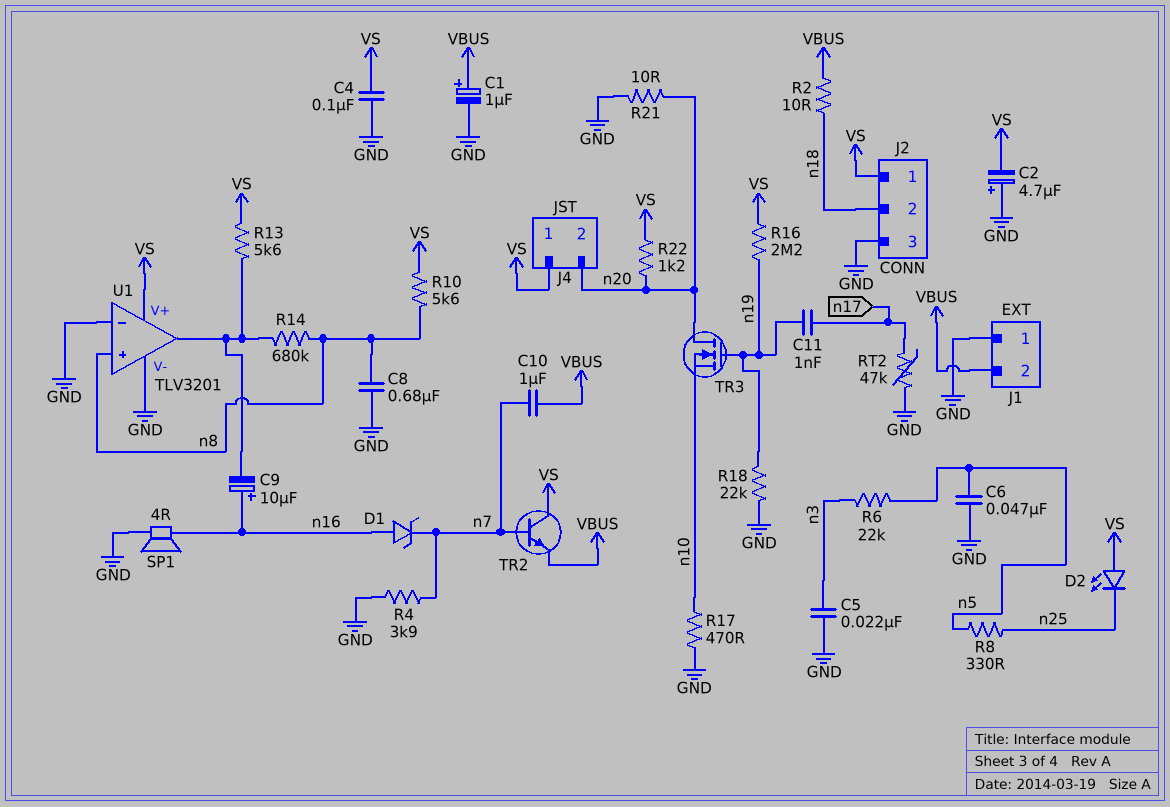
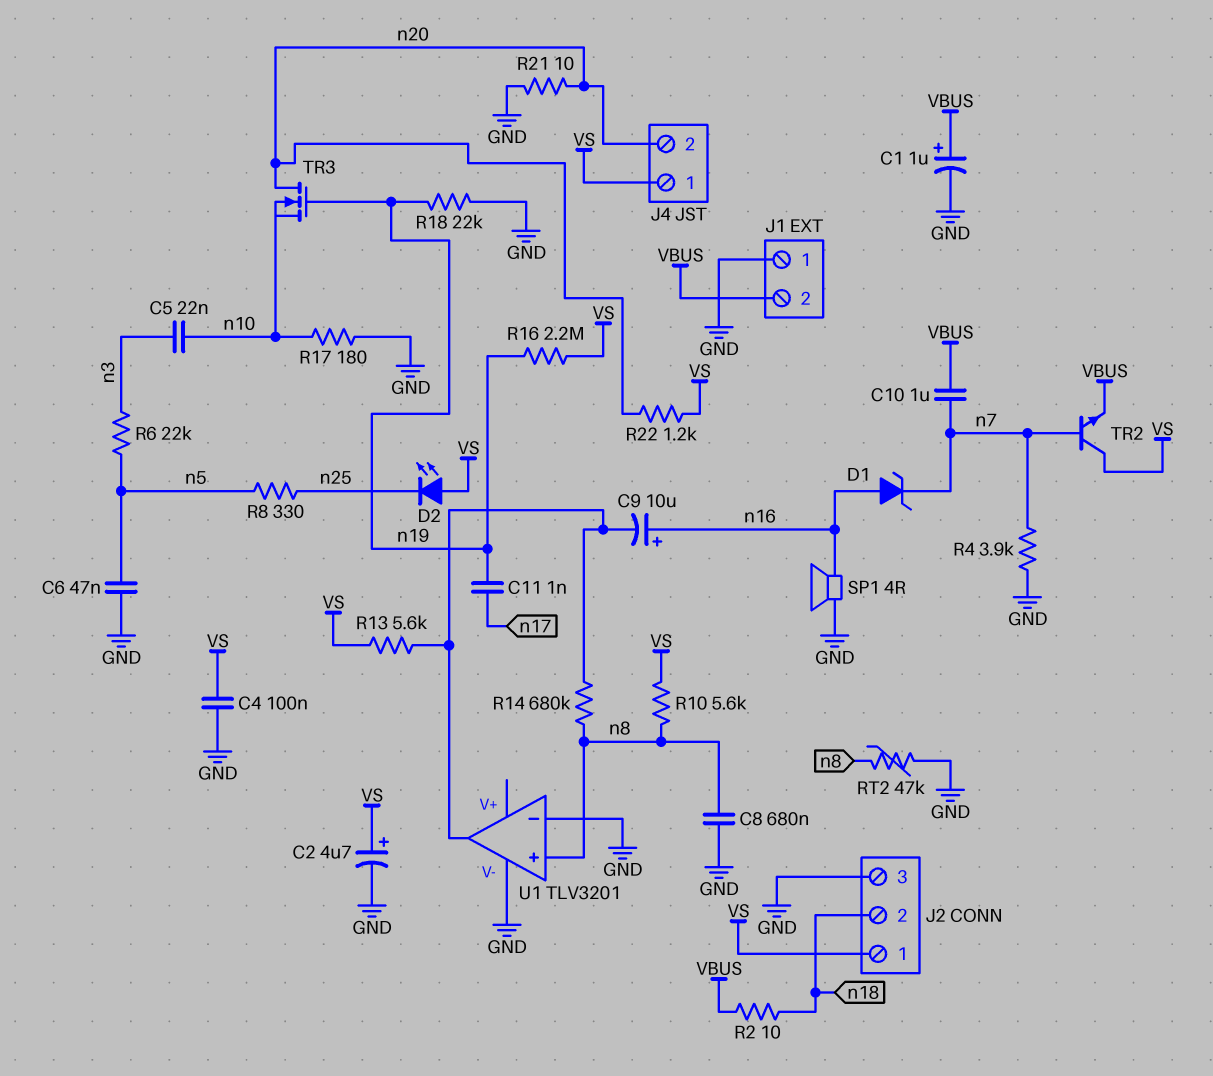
C2: 4.7uF (plus GND, minus VS) -> 4.7uF (plus VS, minus GND)
C5: 22nF (GND, n3) -> 22nF (n3, n10)
R17: 470 (GND, n10) -> 180 (GND, n10)
RT2: 47k (GND, n17) -> 47k (GND, n8)
U1 pin V+: VS -> none

